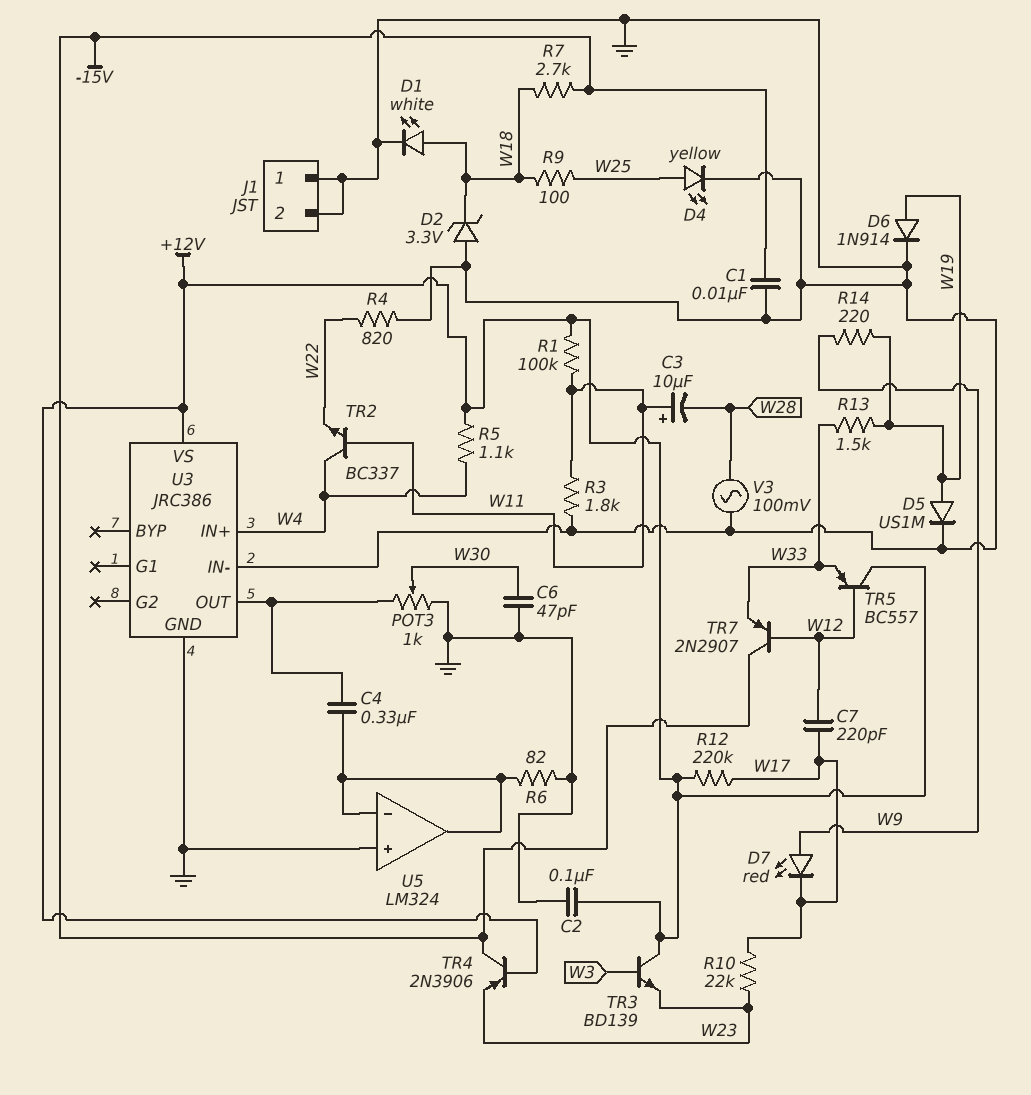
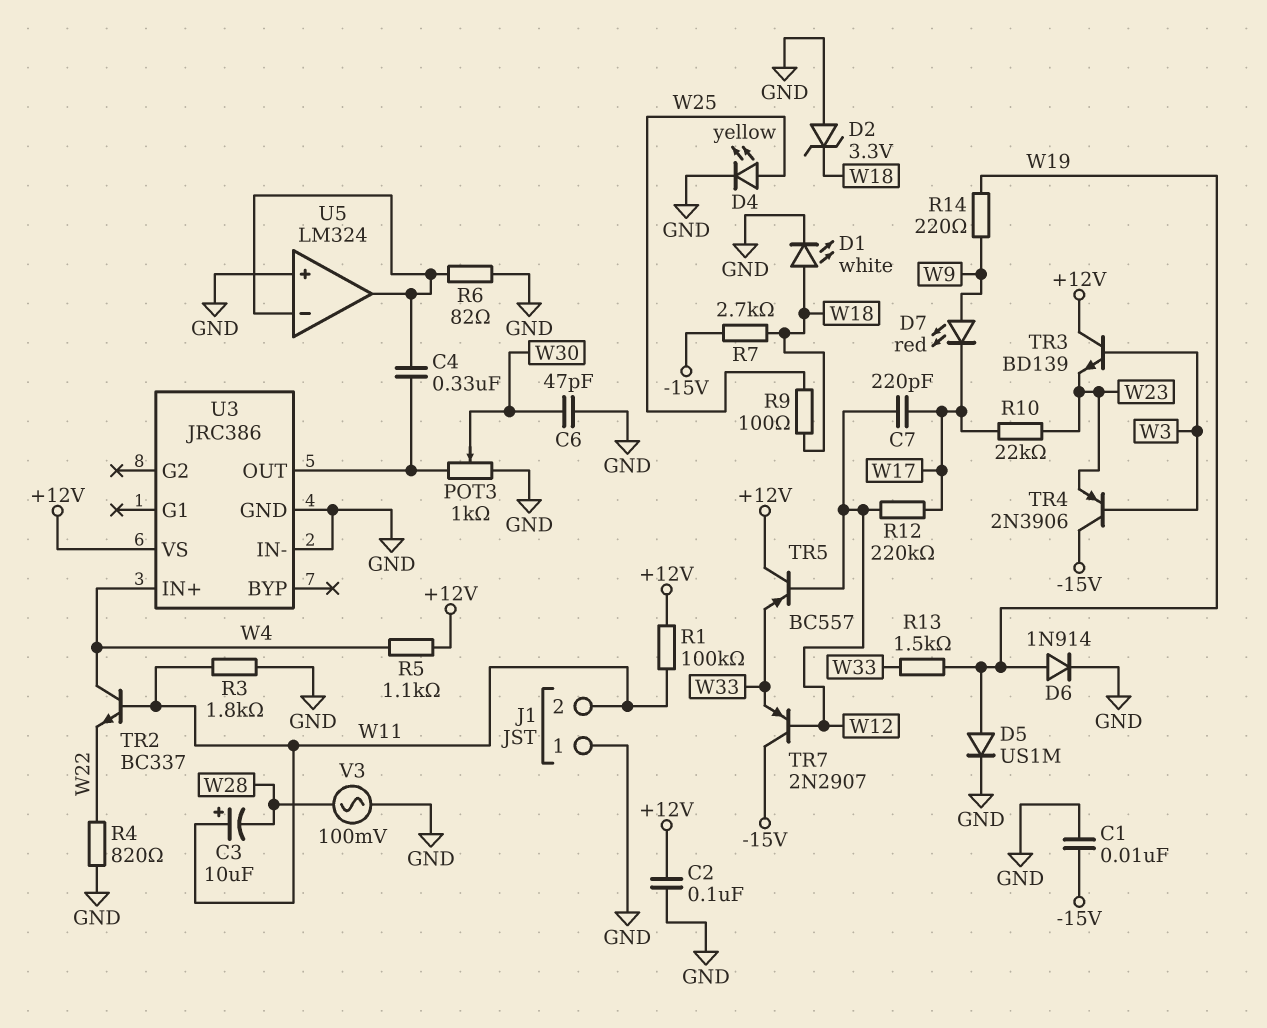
J1 pin 2: GND -> W11
R12: 220k (+12V, W17) -> 220k (W12, W17)
TR4: PNP 2N3906 (B +12V, C -15V, E W23) -> PNP 2N3906 (B W3, C -15V, E W23)

